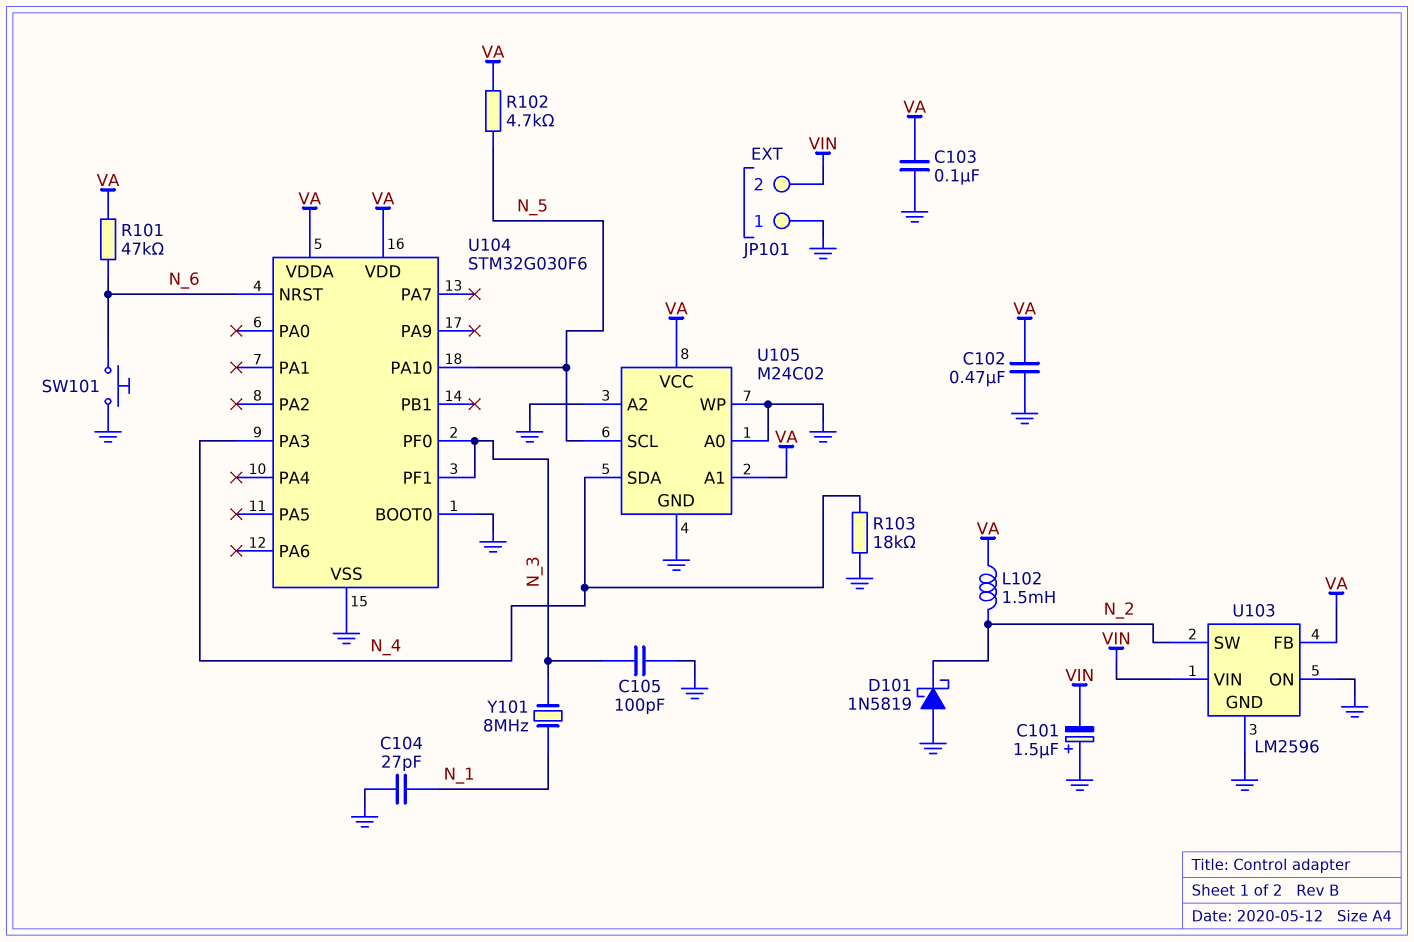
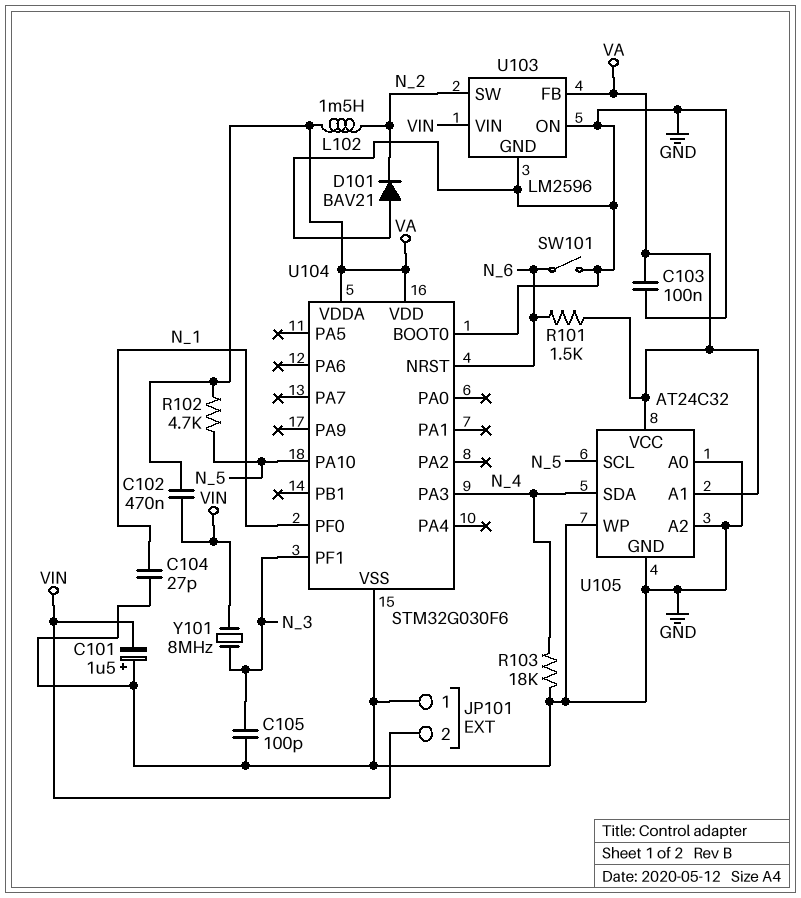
C102: 470nF (GND, VA) -> 470nF (VA, VIN)
D101: schottky 1N5819 (A GND, K N_2) -> diode BAV21 (A GND, K N_2)
R101: 47k (N_6, VA) -> 1.5k (N_6, VA)
SW101: button (GND, N_6) -> switch (GND, N_6)
U104 pin PF0: N_3 -> N_1
U105: M24C02 -> AT24C32
Y101: 8MHz (N_1, N_3) -> 8MHz (N_3, VIN)

